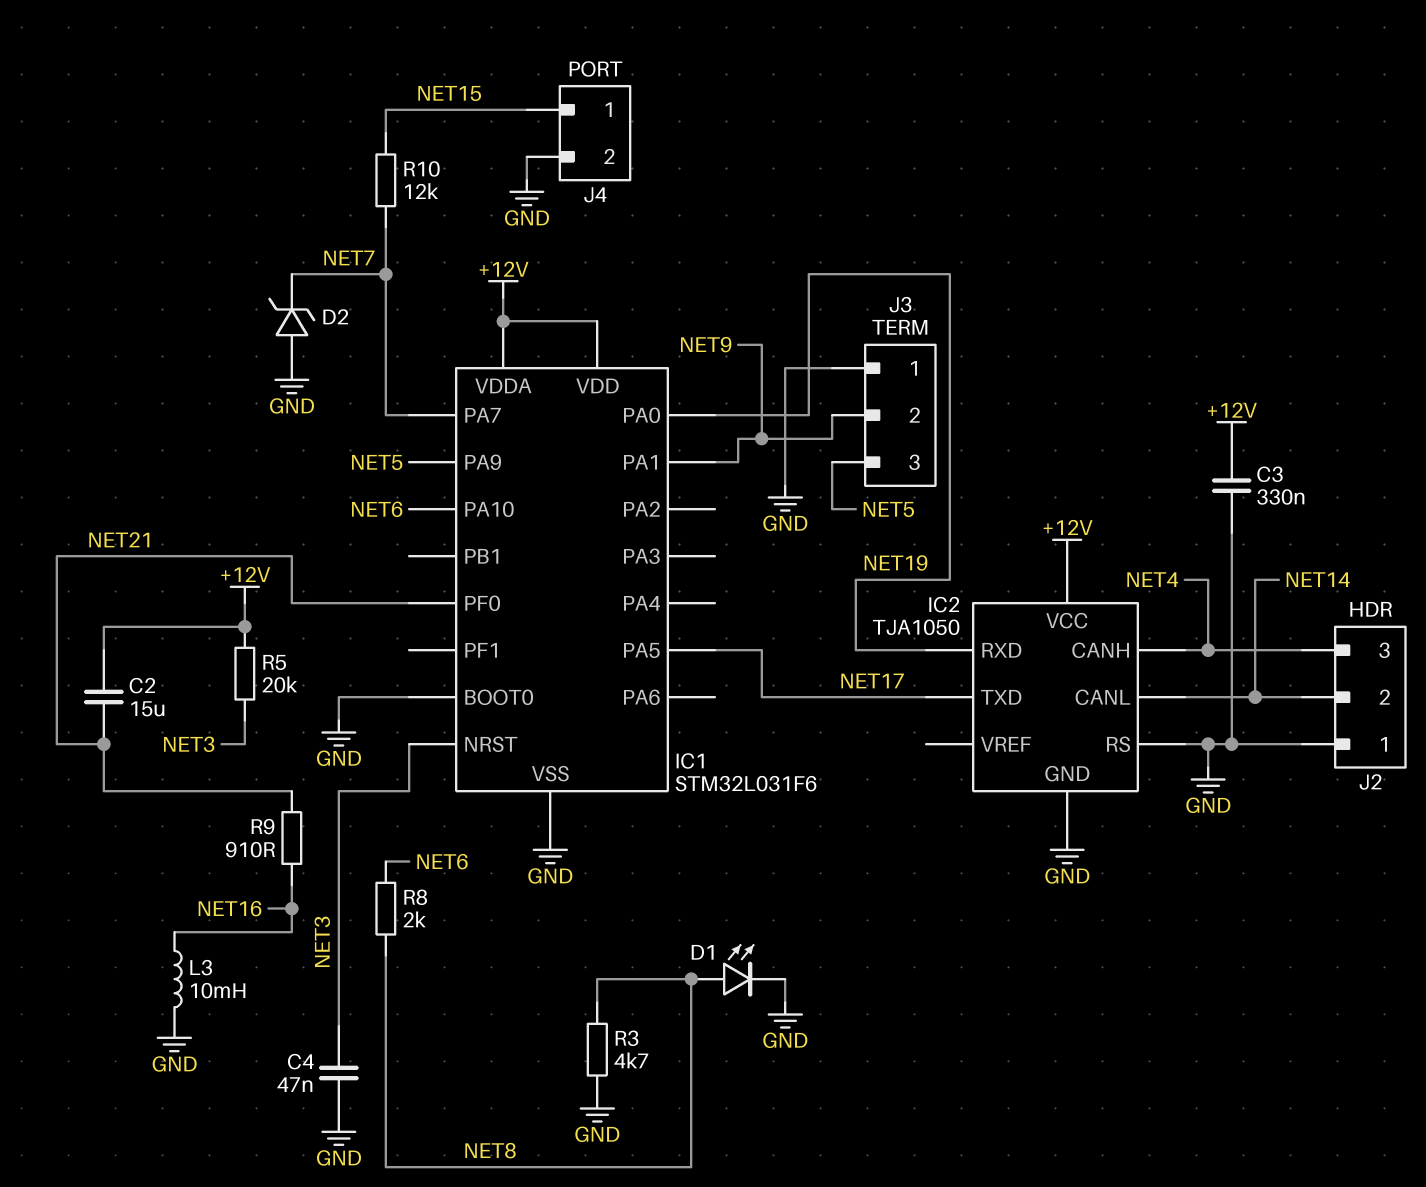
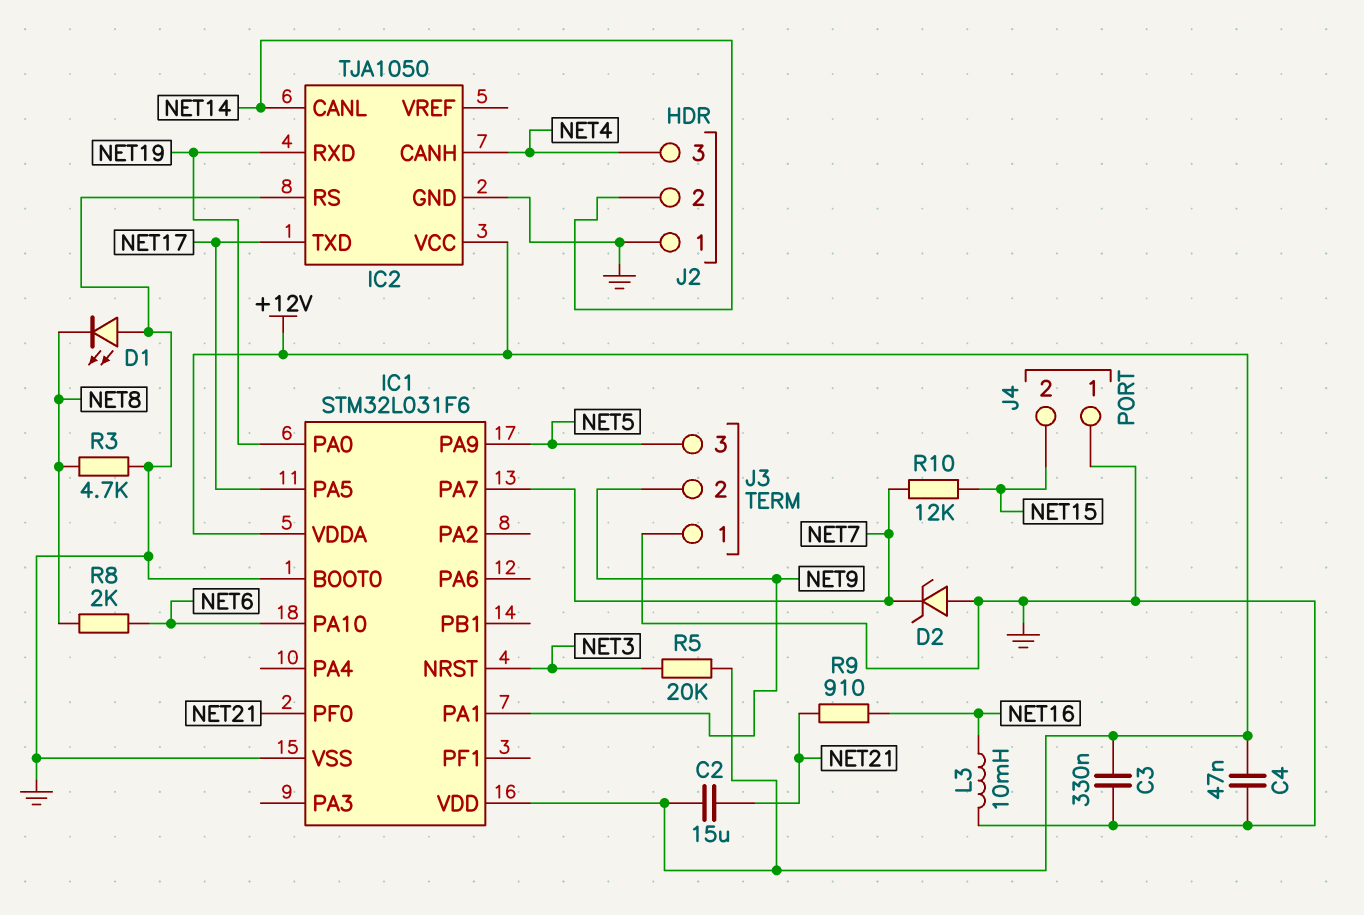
C4: 47nF (GND, NET3) -> 47nF (+12V, GND)
D1: LED (A NET8, K GND) -> LED (A GND, K NET8)
J4 pin 1: NET15 -> GND
J4 pin 2: GND -> NET15

